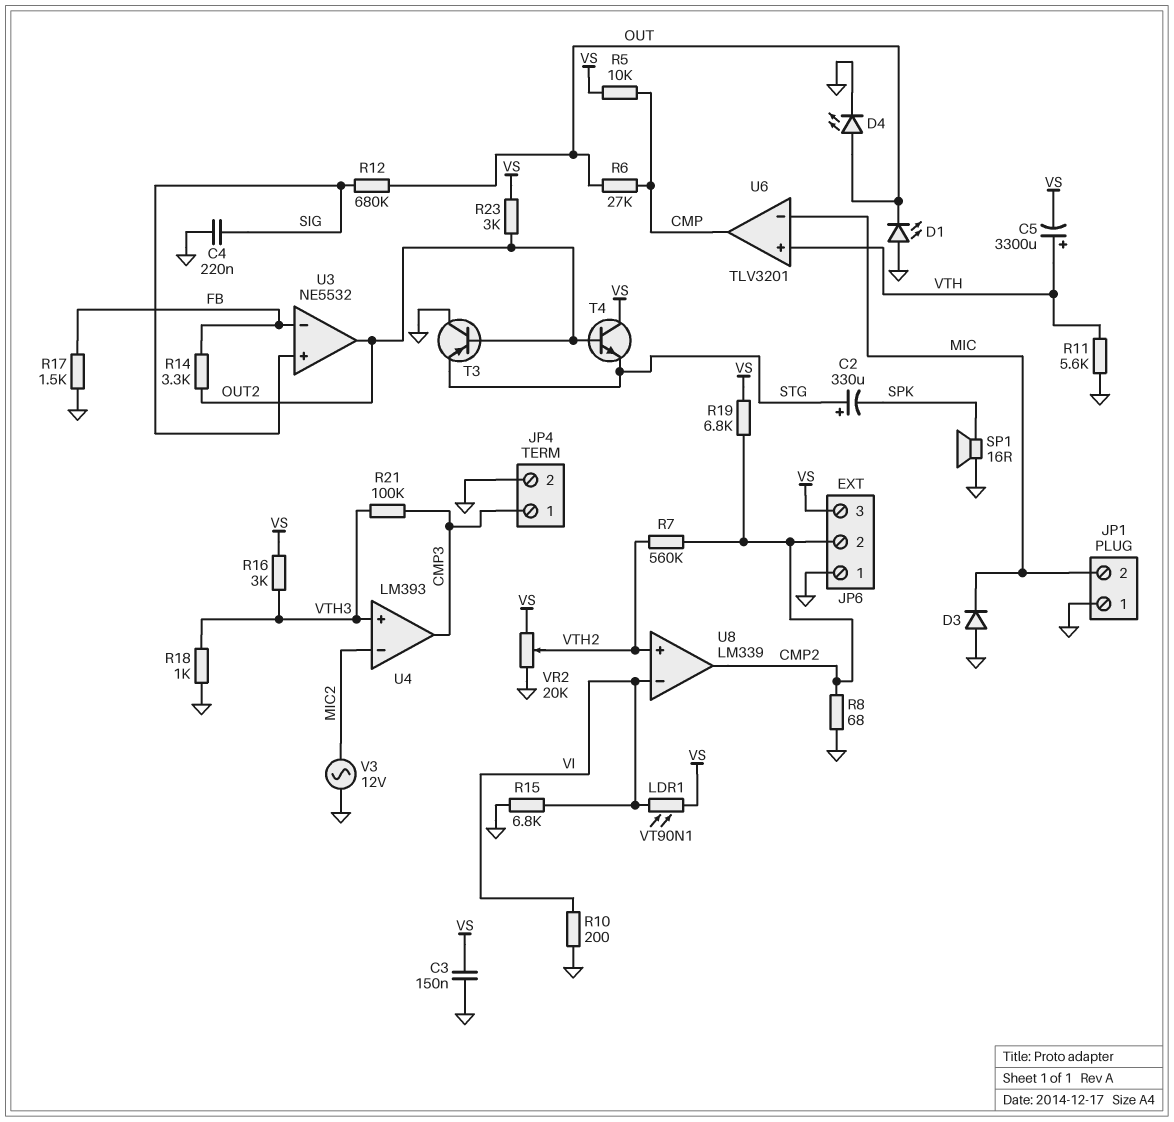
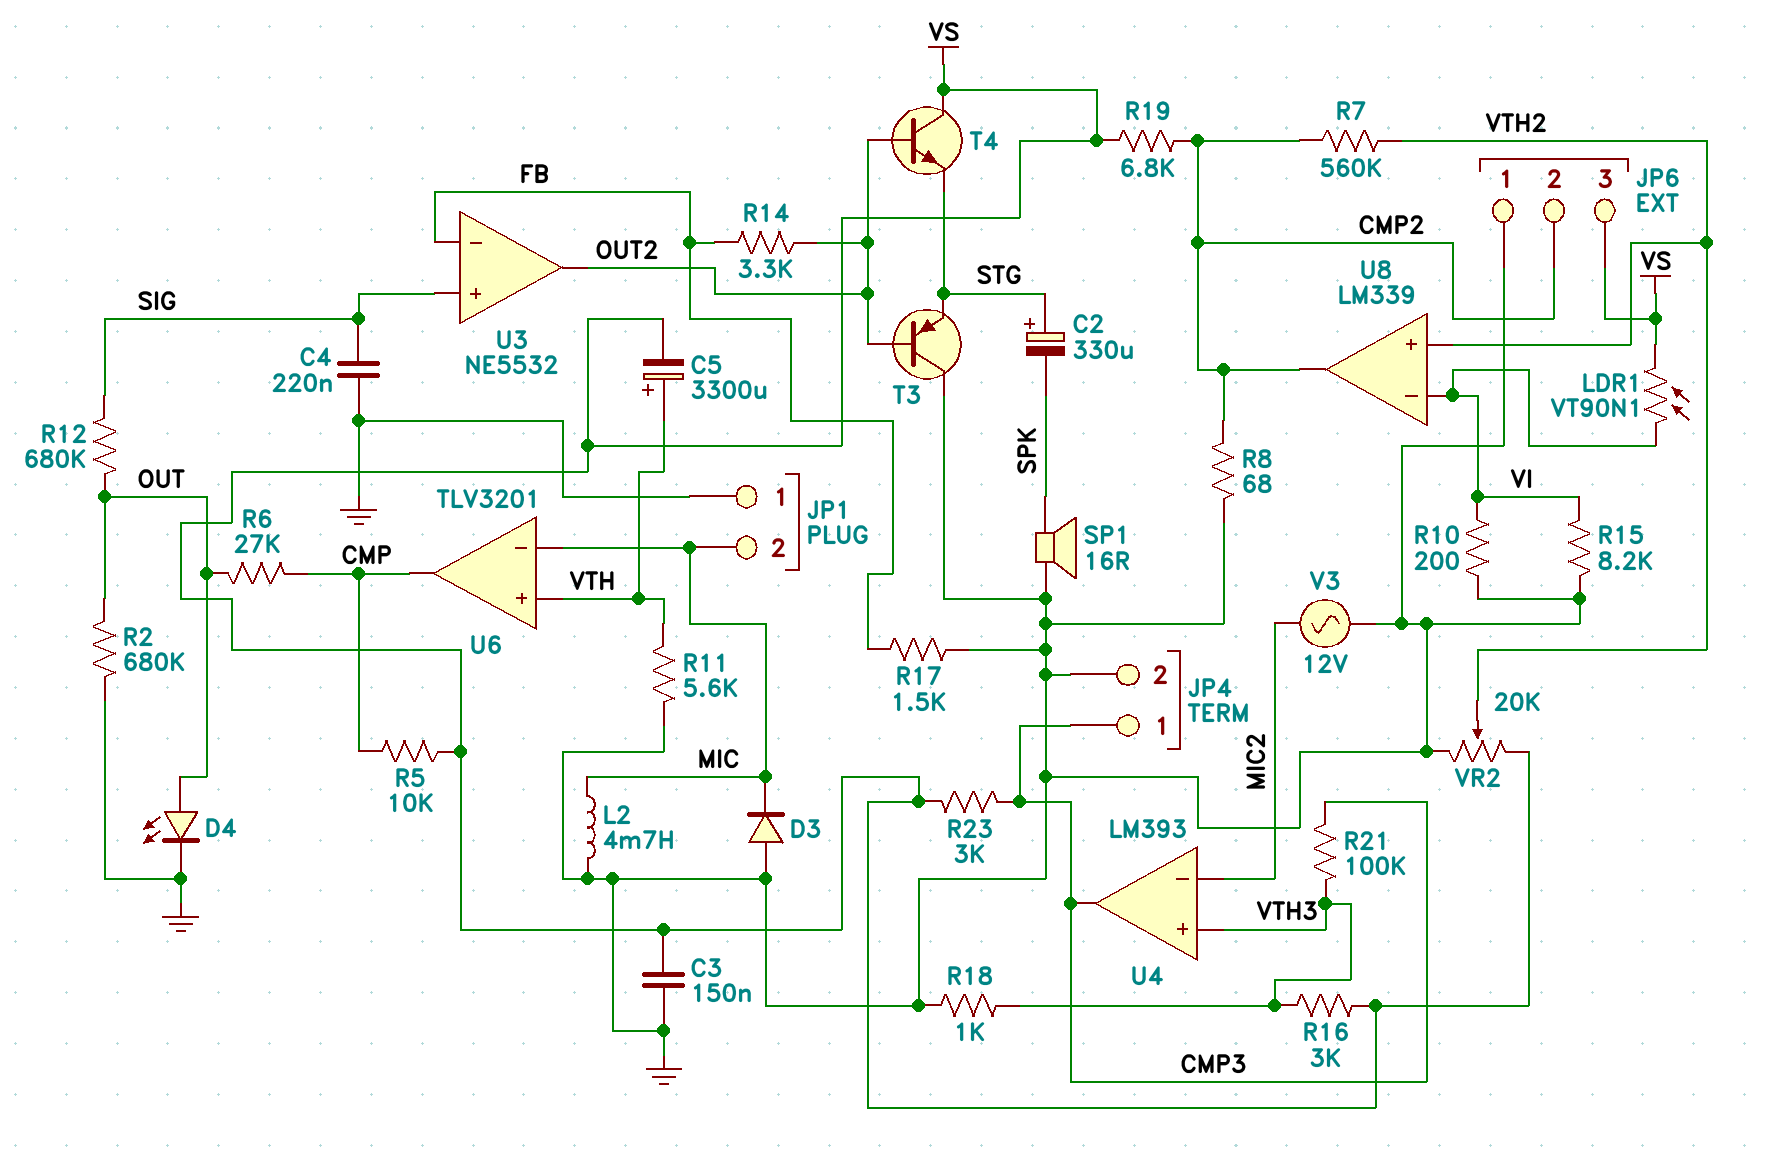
D1: LED (A GND, K OUT) -> none
L2: none -> 4.7mH (GND, MIC)
R2: none -> 680k (GND, OUT)
R15: 6.8k (GND, VI) -> 8.2k (GND, VI)
R23: 3k (OUT2, VS) -> 3k (CMP3, VS)

